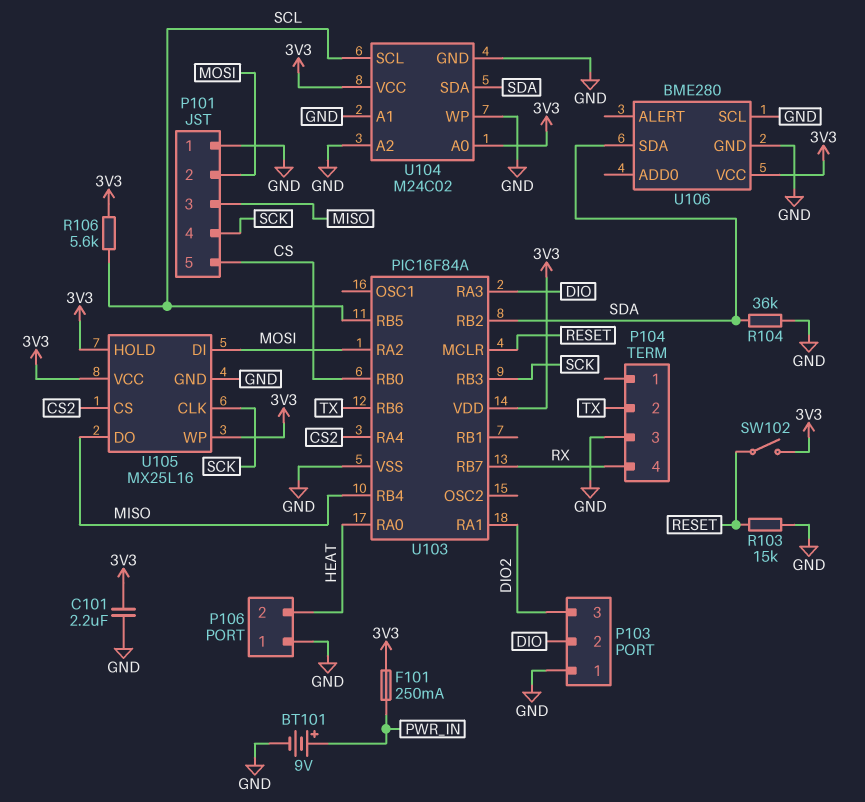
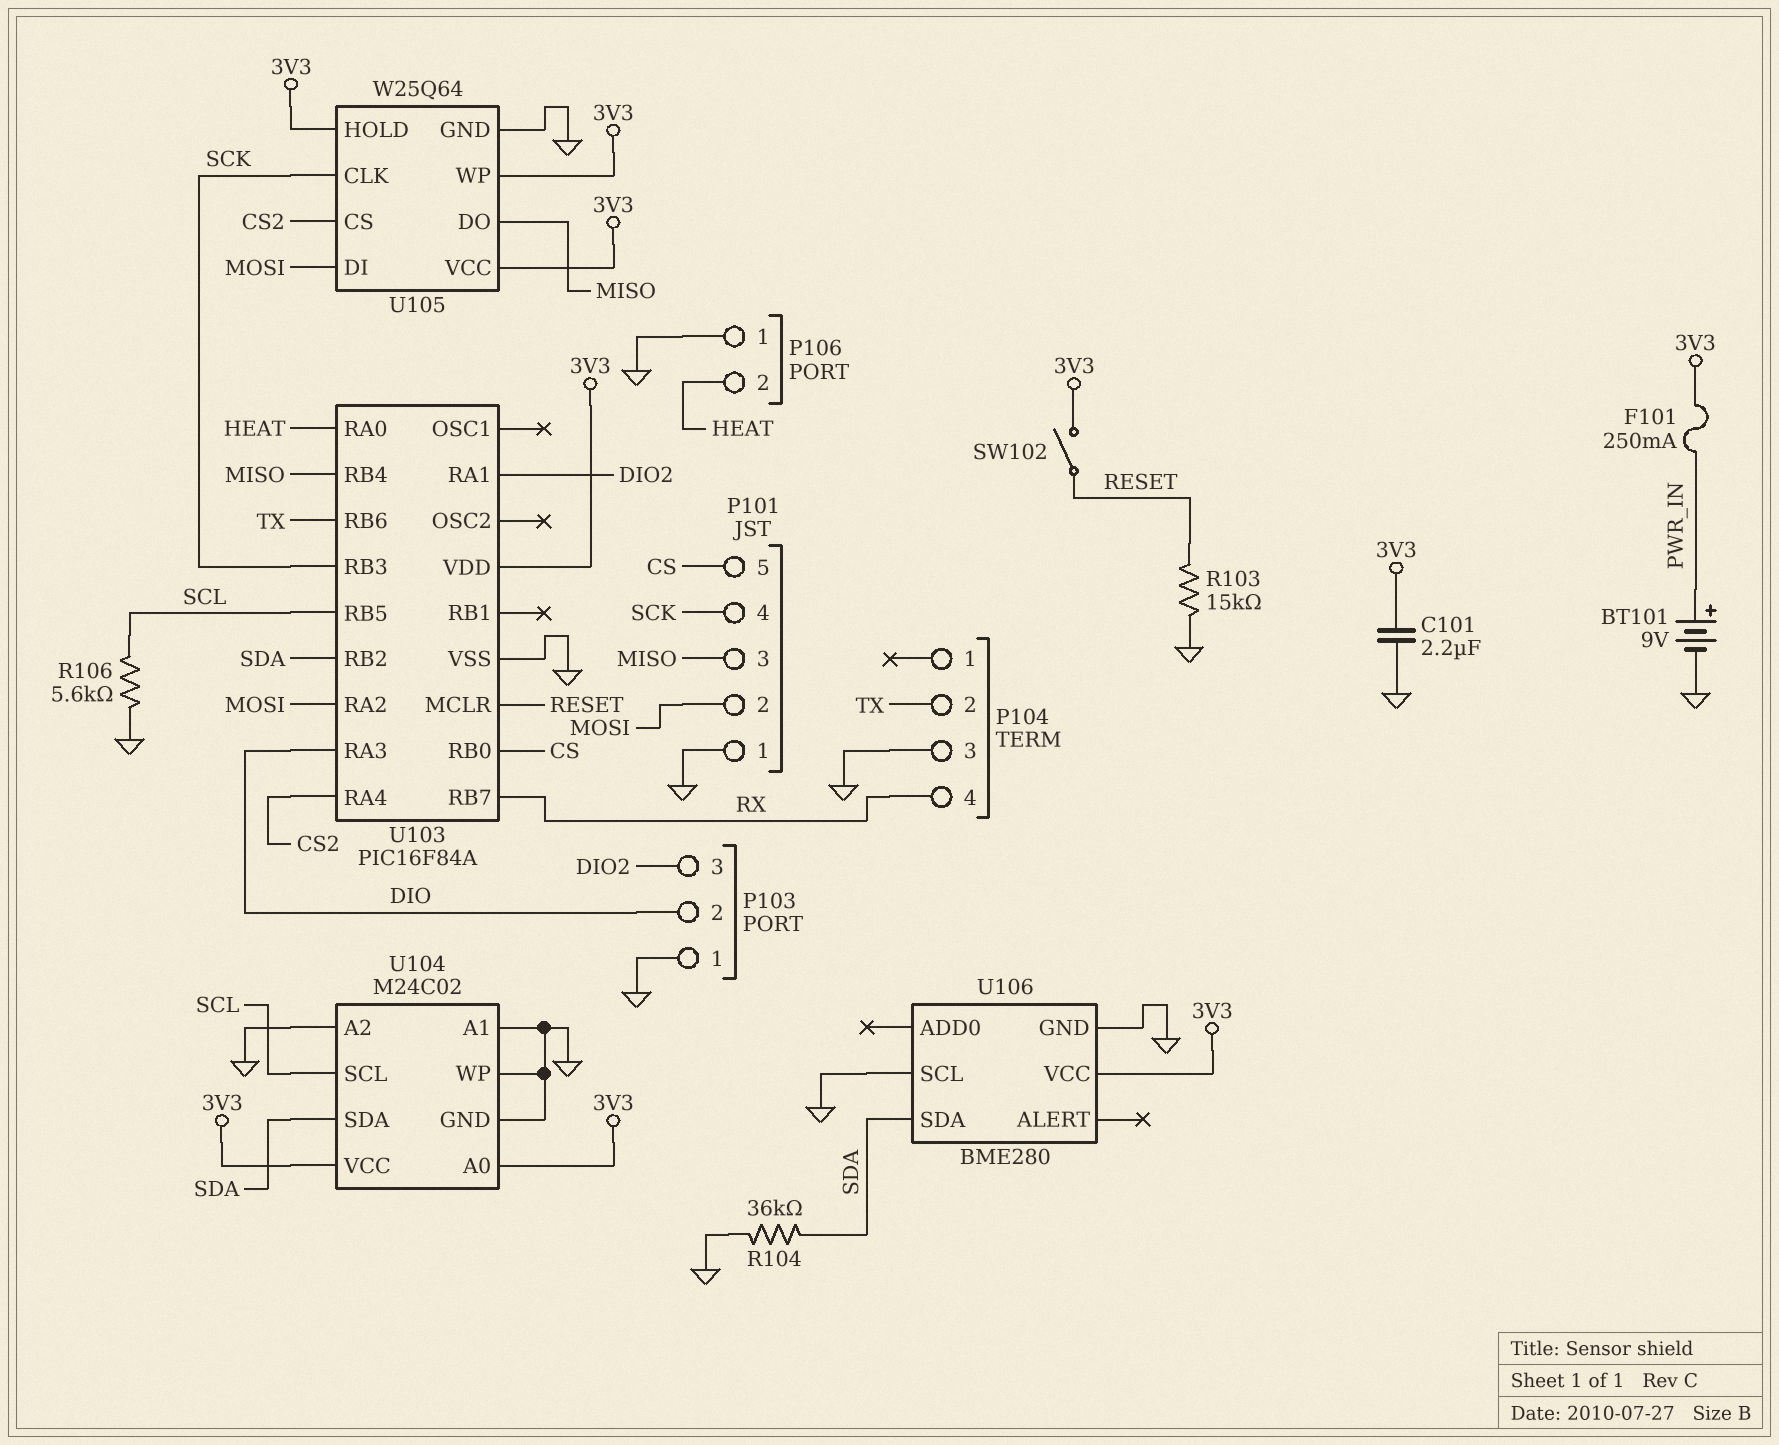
R106: 5.6k (3V3, SCL) -> 5.6k (GND, SCL)
U105: MX25L16 -> W25Q64

